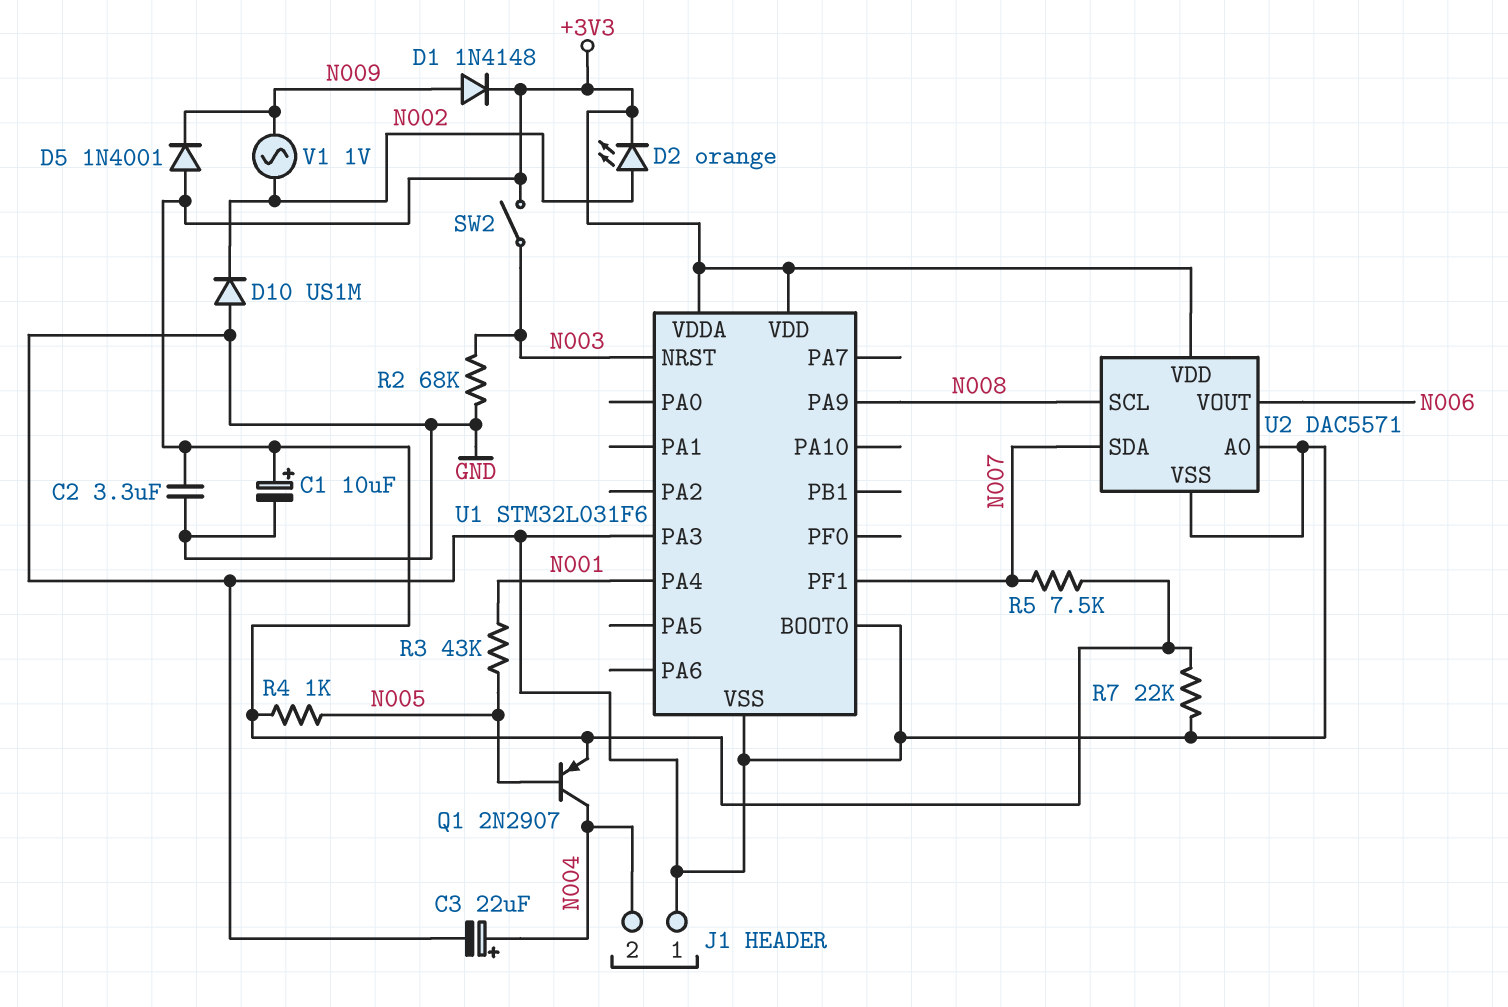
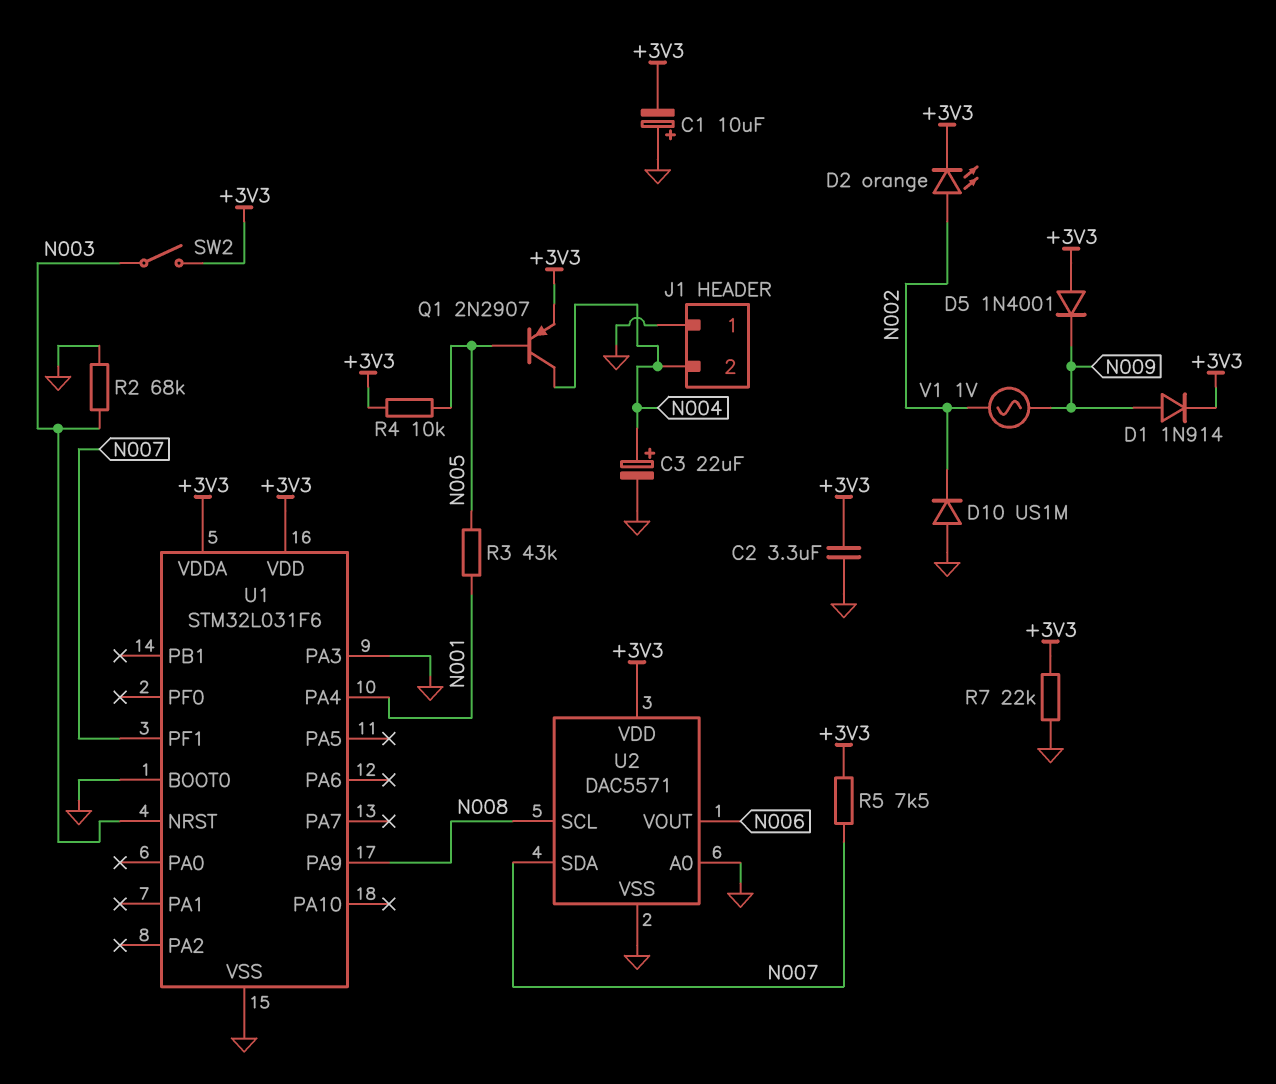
C1: 10uF (plus +3V3, minus GND) -> 10uF (plus GND, minus +3V3)
D1: diode 1N4148 (A N009, K +3V3) -> diode 1N914 (A N009, K +3V3)
R4: 1k (+3V3, N005) -> 10k (+3V3, N005)

